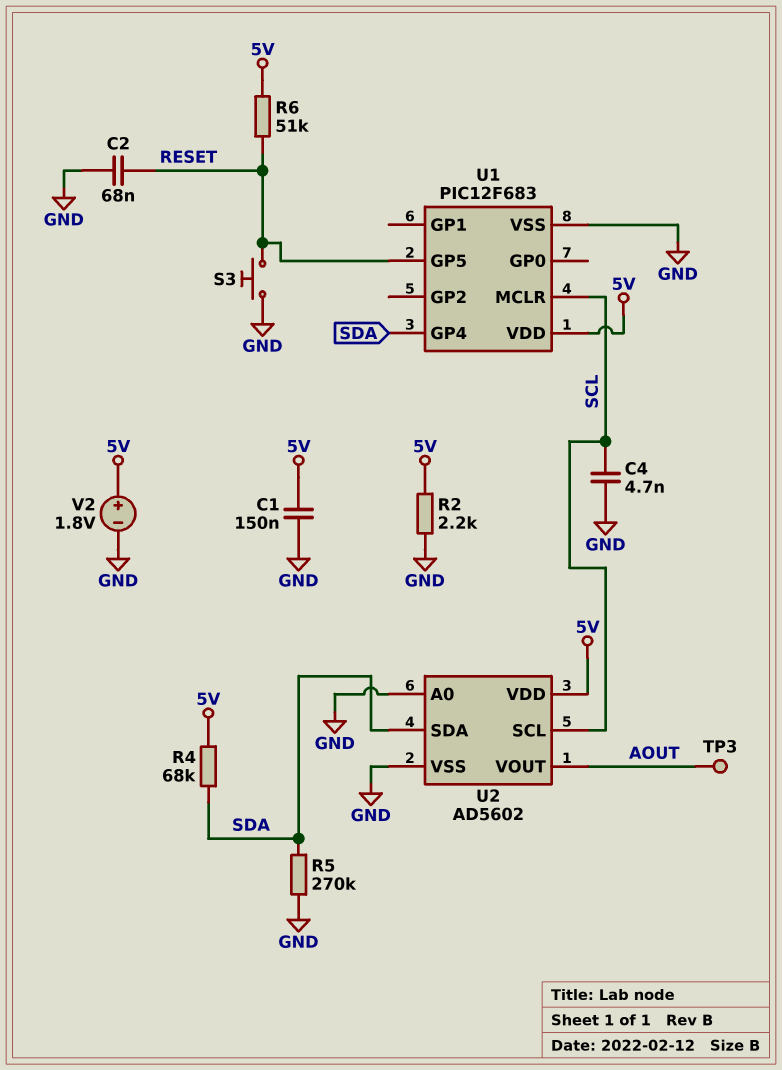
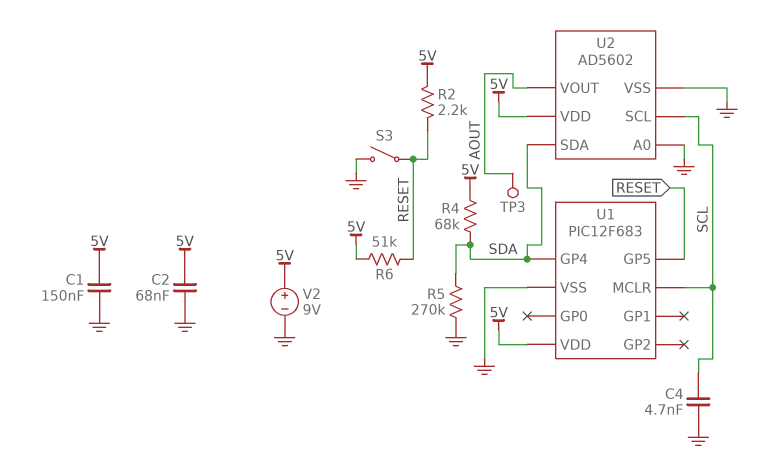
C2: 68nF (GND, RESET) -> 68nF (5V, GND)
R2: 2.2k (5V, GND) -> 2.2k (5V, RESET)
S3: button (GND, RESET) -> switch (GND, RESET)
V2: 1.8V (plus 5V, minus GND) -> 9V (plus 5V, minus GND)

